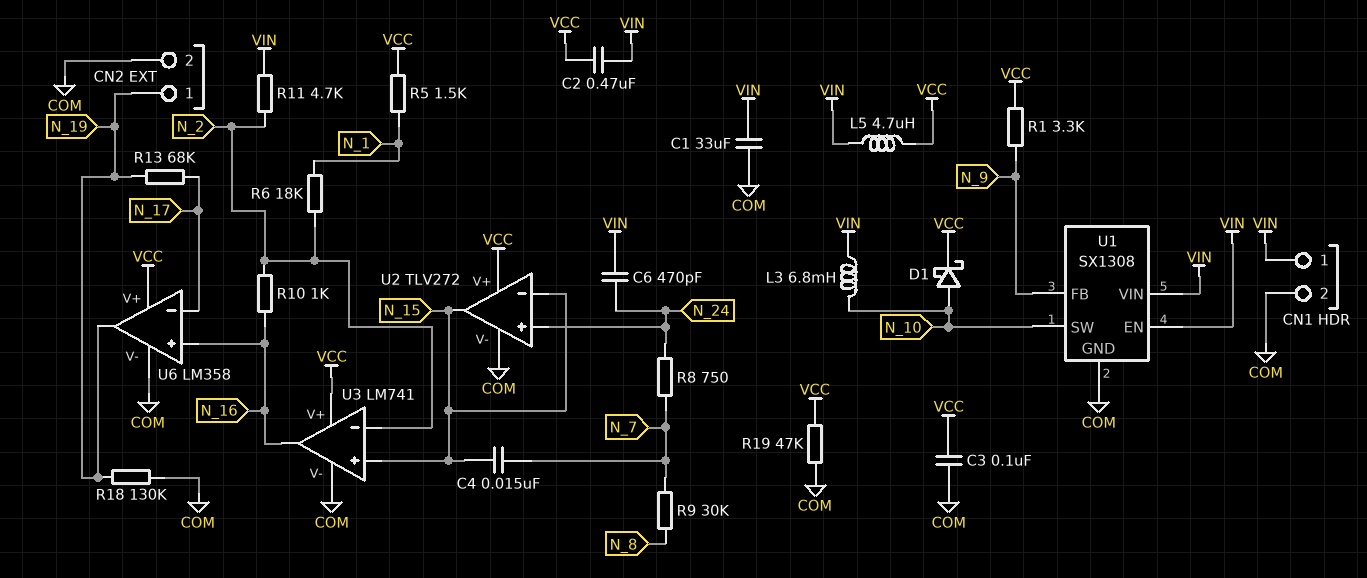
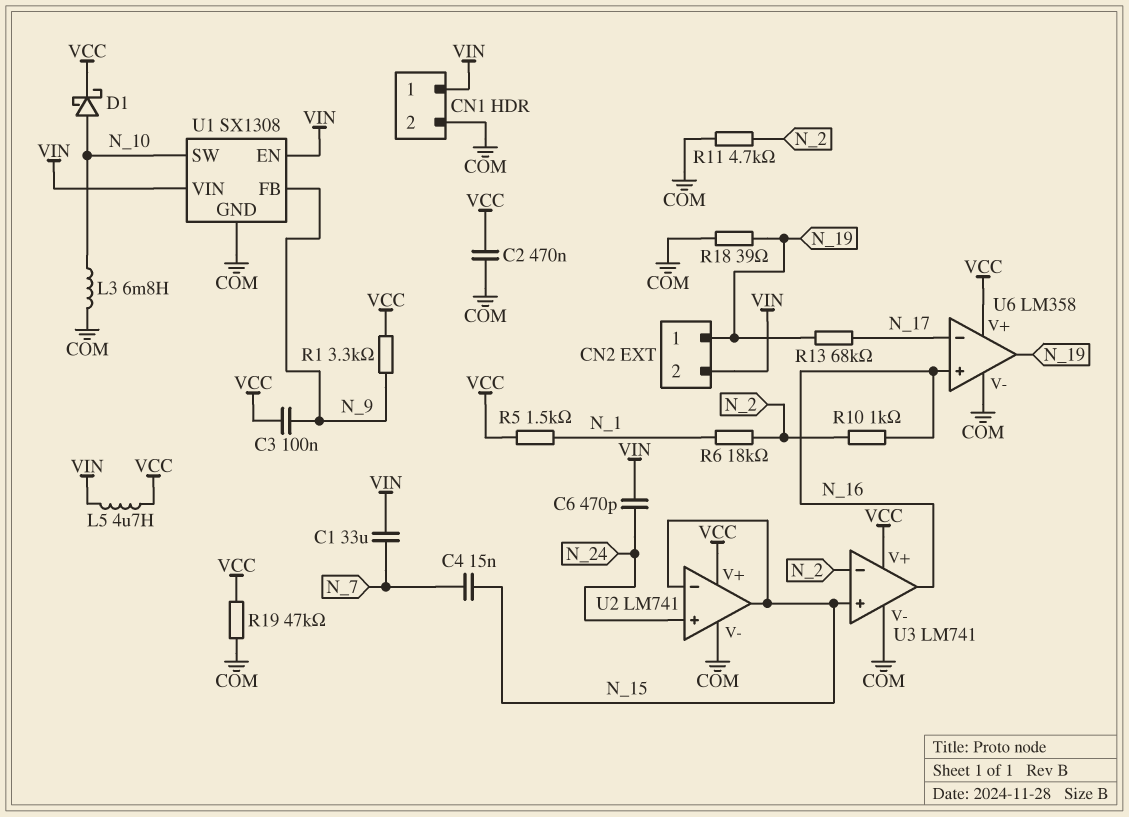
C1: 33uF (COM, VIN) -> 33uF (N_7, VIN)
C2: 470nF (VCC, VIN) -> 470nF (COM, VCC)
C3: 100nF (COM, VCC) -> 100nF (N_9, VCC)
CN2 pin 2: COM -> VIN
L3: 6.8mH (N_10, VIN) -> 6.8mH (COM, N_10)
R8: 750 (N_7, N_24) -> none
R9: 30k (N_7, N_8) -> none
R11: 4.7k (N_2, VIN) -> 4.7k (COM, N_2)
R18: 130k (COM, N_19) -> 39 (COM, N_19)
U2: TLV272 -> LM741

